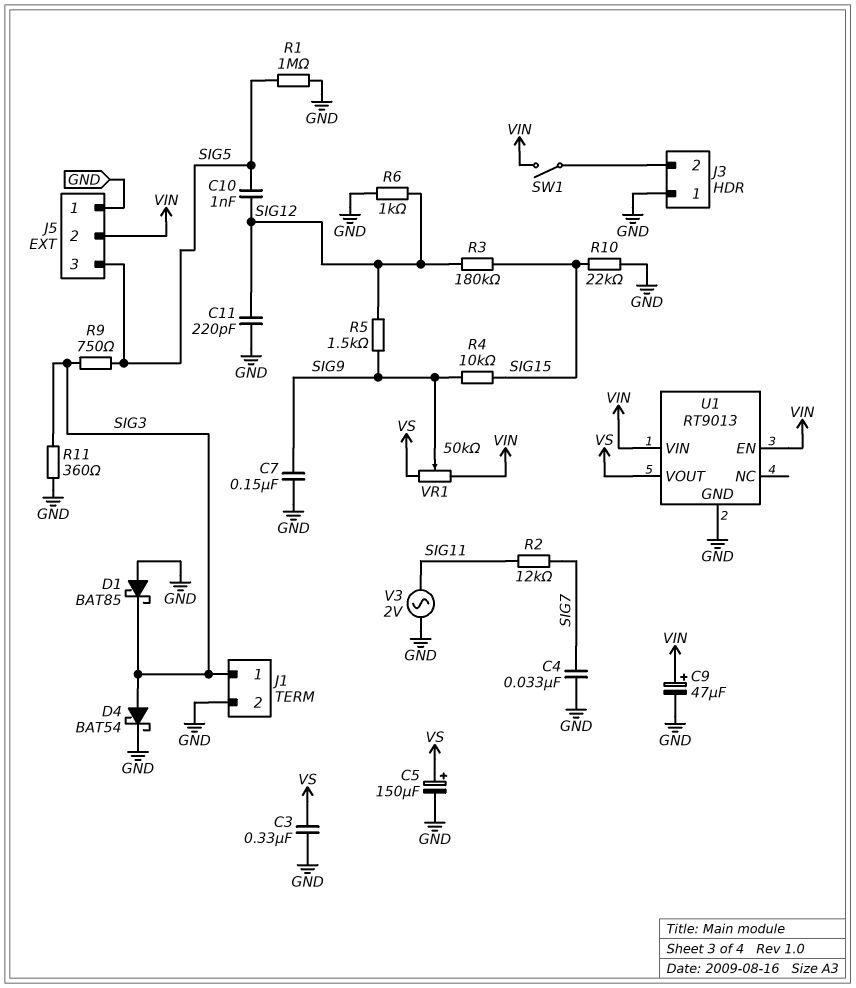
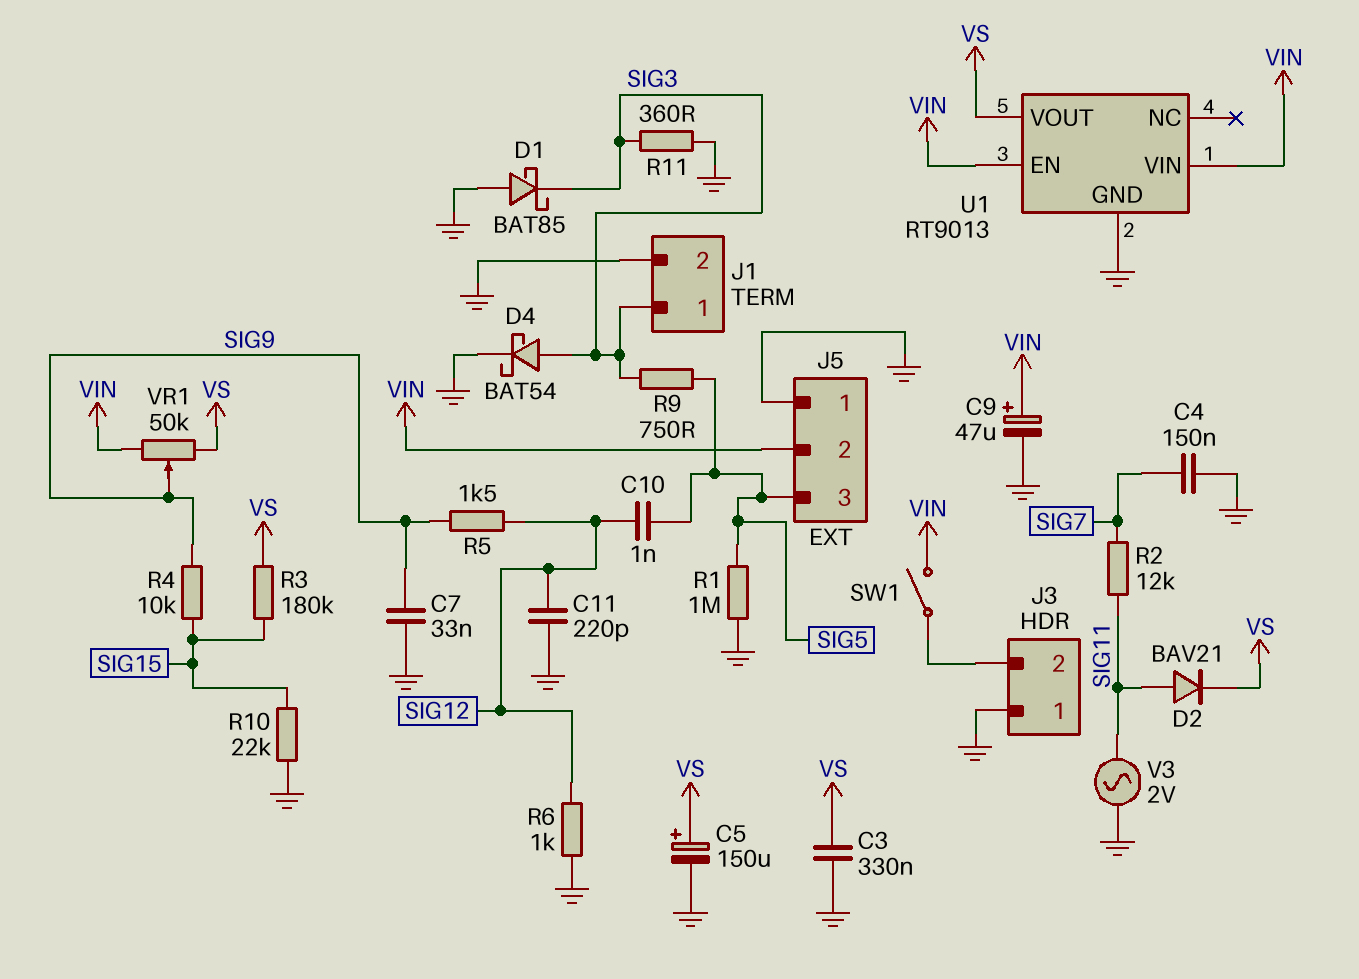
C4: 33nF (GND, SIG7) -> 150nF (GND, SIG7)
C7: 150nF (GND, SIG9) -> 33nF (GND, SIG9)
D2: none -> diode BAV21 (A SIG11, K VS)
R3: 180k (SIG12, SIG15) -> 180k (SIG15, VS)

